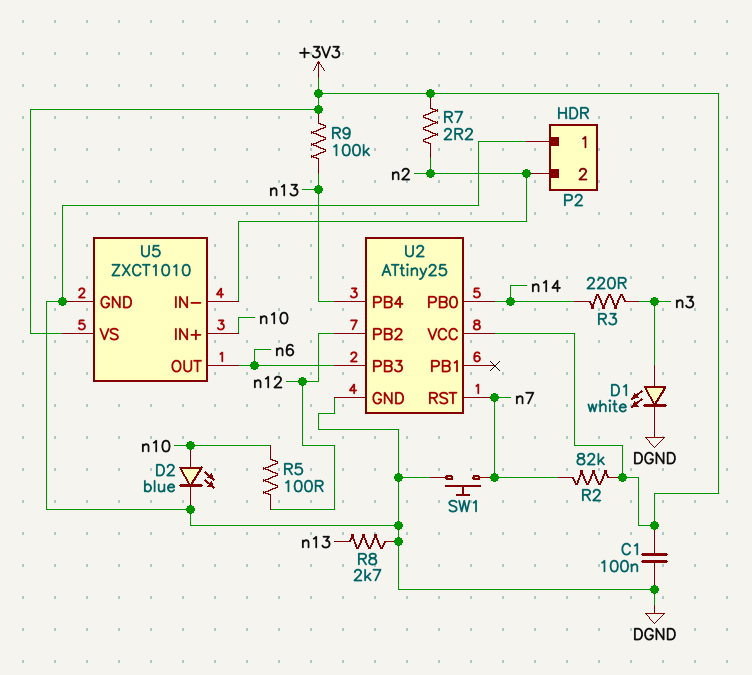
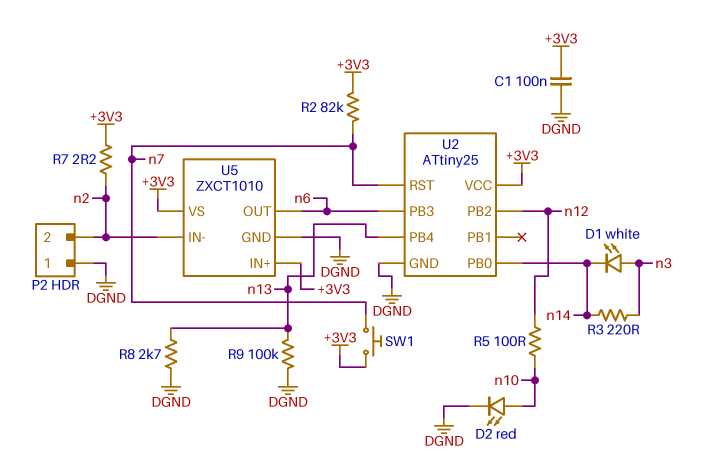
D1: LED white (A n3, K DGND) -> LED white (A n3, K n14)
D2: LED blue (A n10, K DGND) -> LED red (A n10, K DGND)
R9: 100k (+3V3, n13) -> 100k (DGND, n13)
SW1: button (DGND, n7) -> button (+3V3, n7)
U5 pin IN+: n10 -> +3V3

